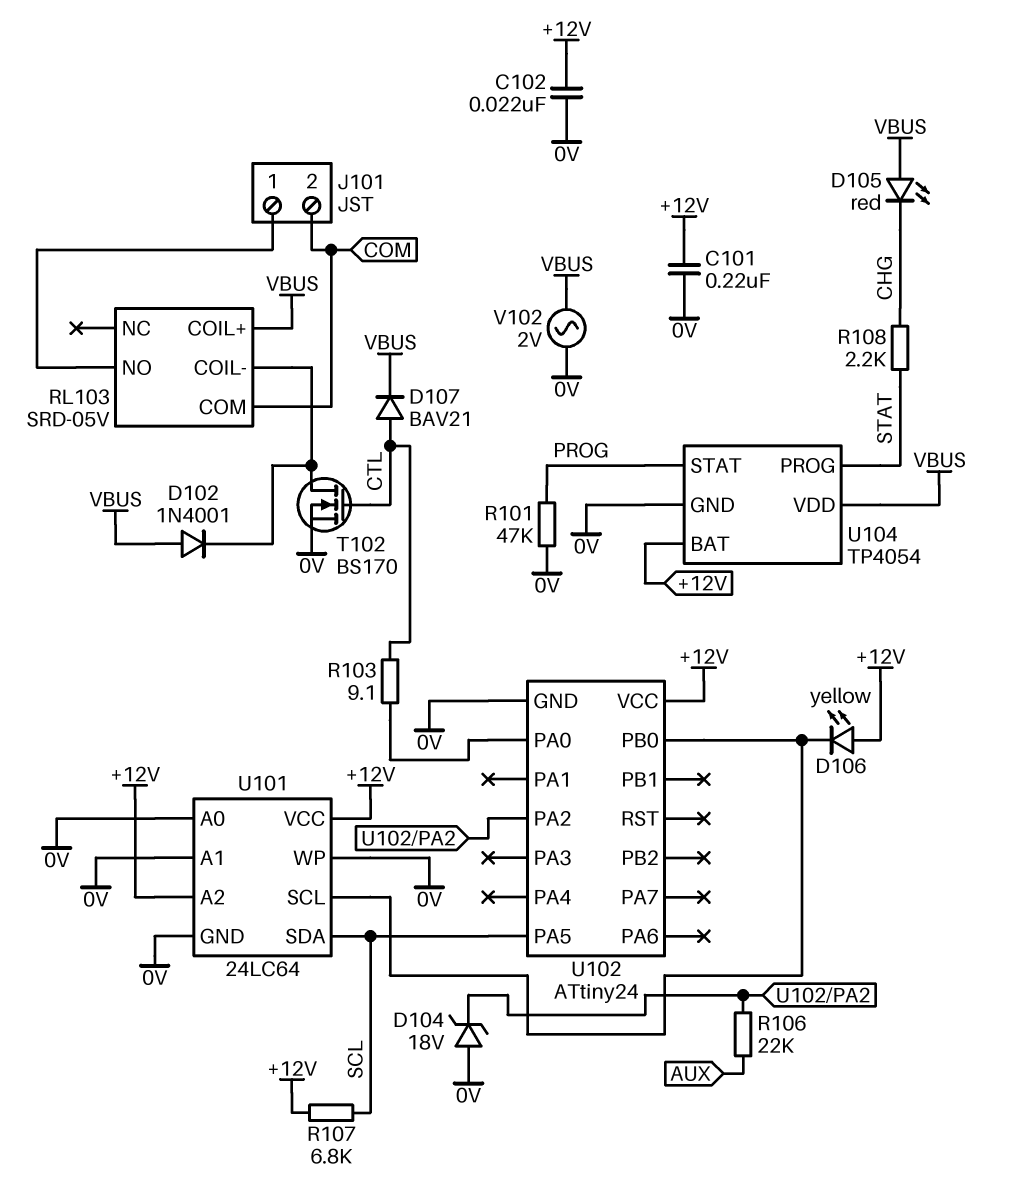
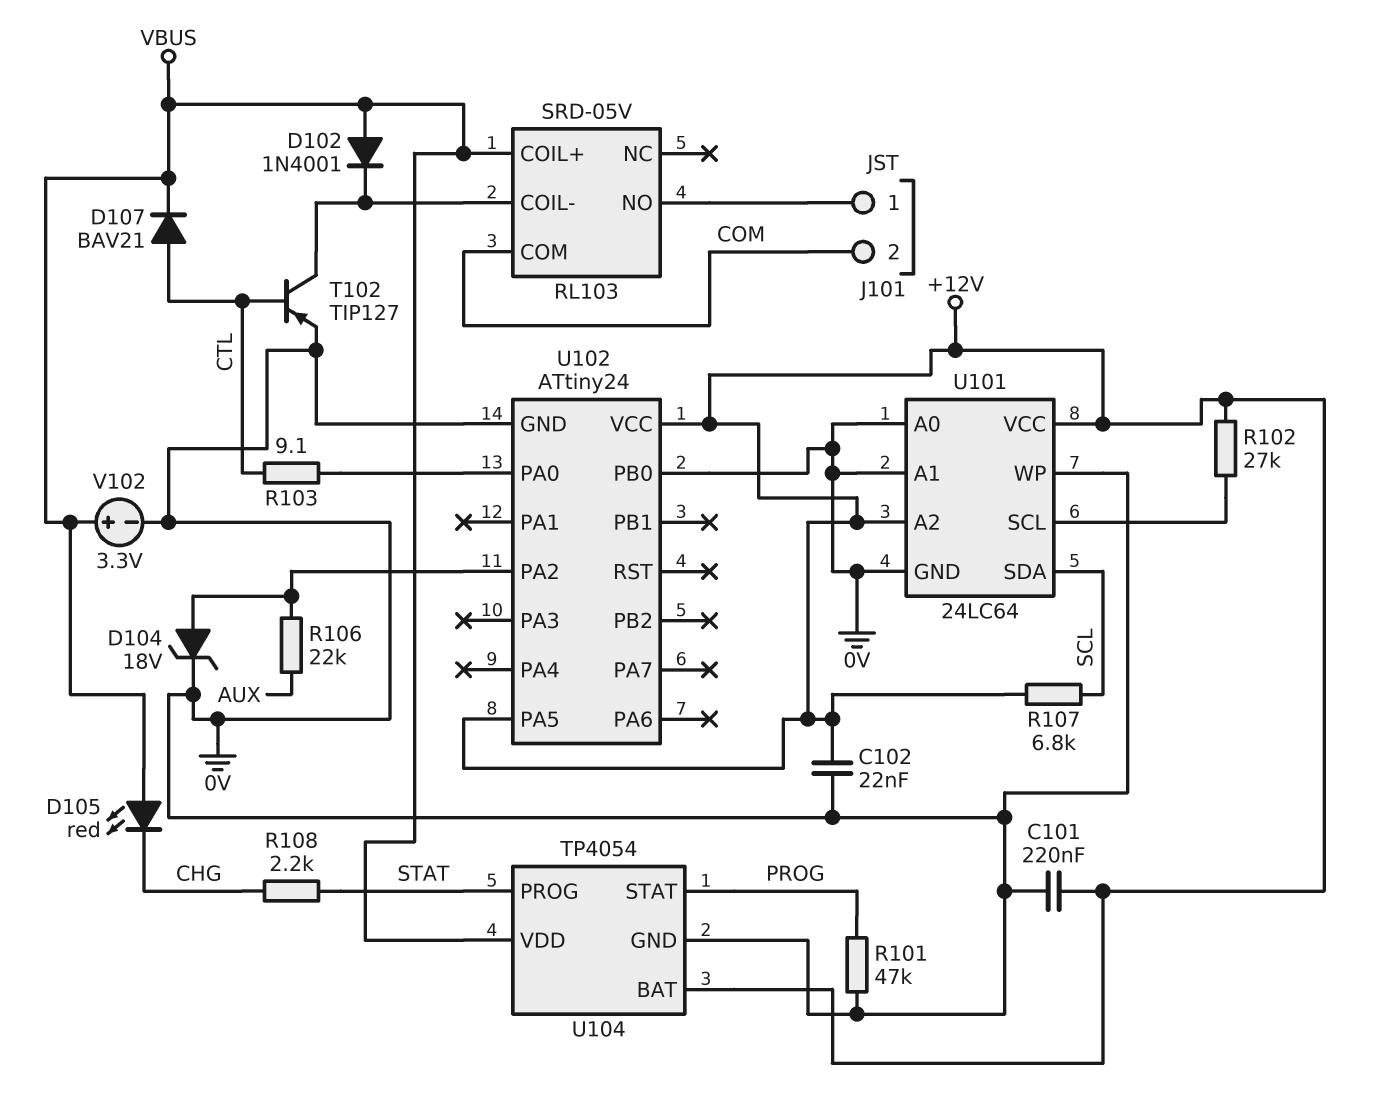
D104: zener 18V (A 0V, K U102/PA2) -> zener 18V (A U102/PA2, K 0V)
D106: LED yellow (A +12V, K U101/SCL) -> none
R102: none -> 27k (+12V, U101/SCL)
T102: NMOS BS170 (G CTL, D RL103/COIL-, S 0V) -> PNP TIP127 (B CTL, C RL103/COIL-, E 0V)
U102 pin PA5: SCL -> +12V
U102 pin PB0: U101/SCL -> 0V
V102: AC 2V (0V, VBUS) -> 3.3V (plus VBUS, minus 0V)

